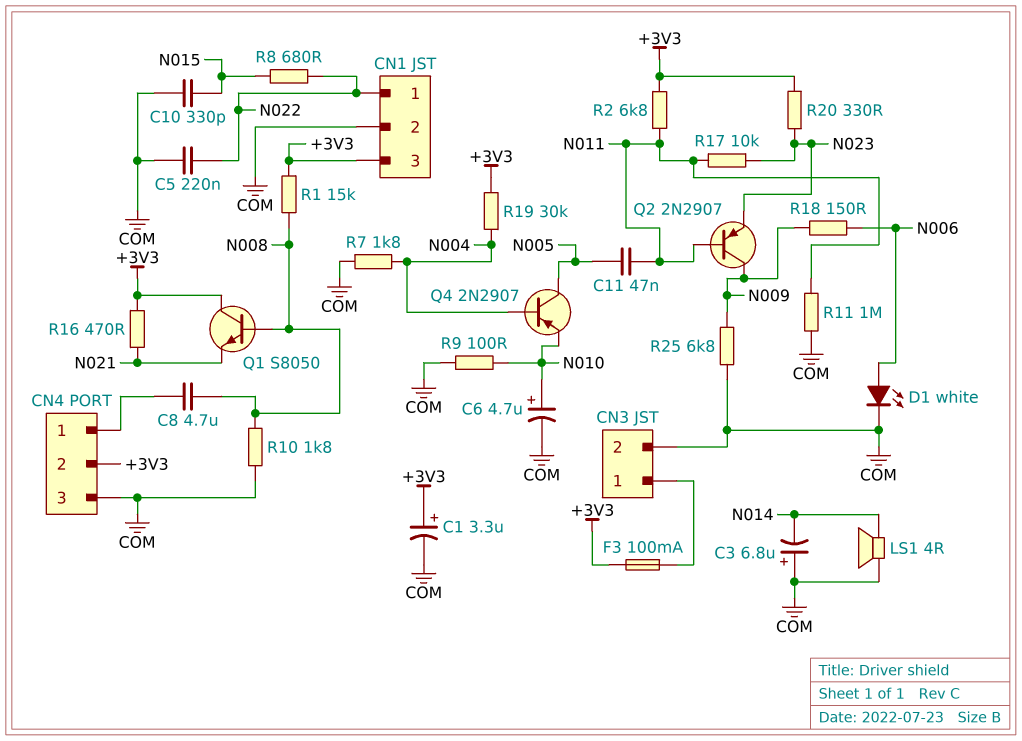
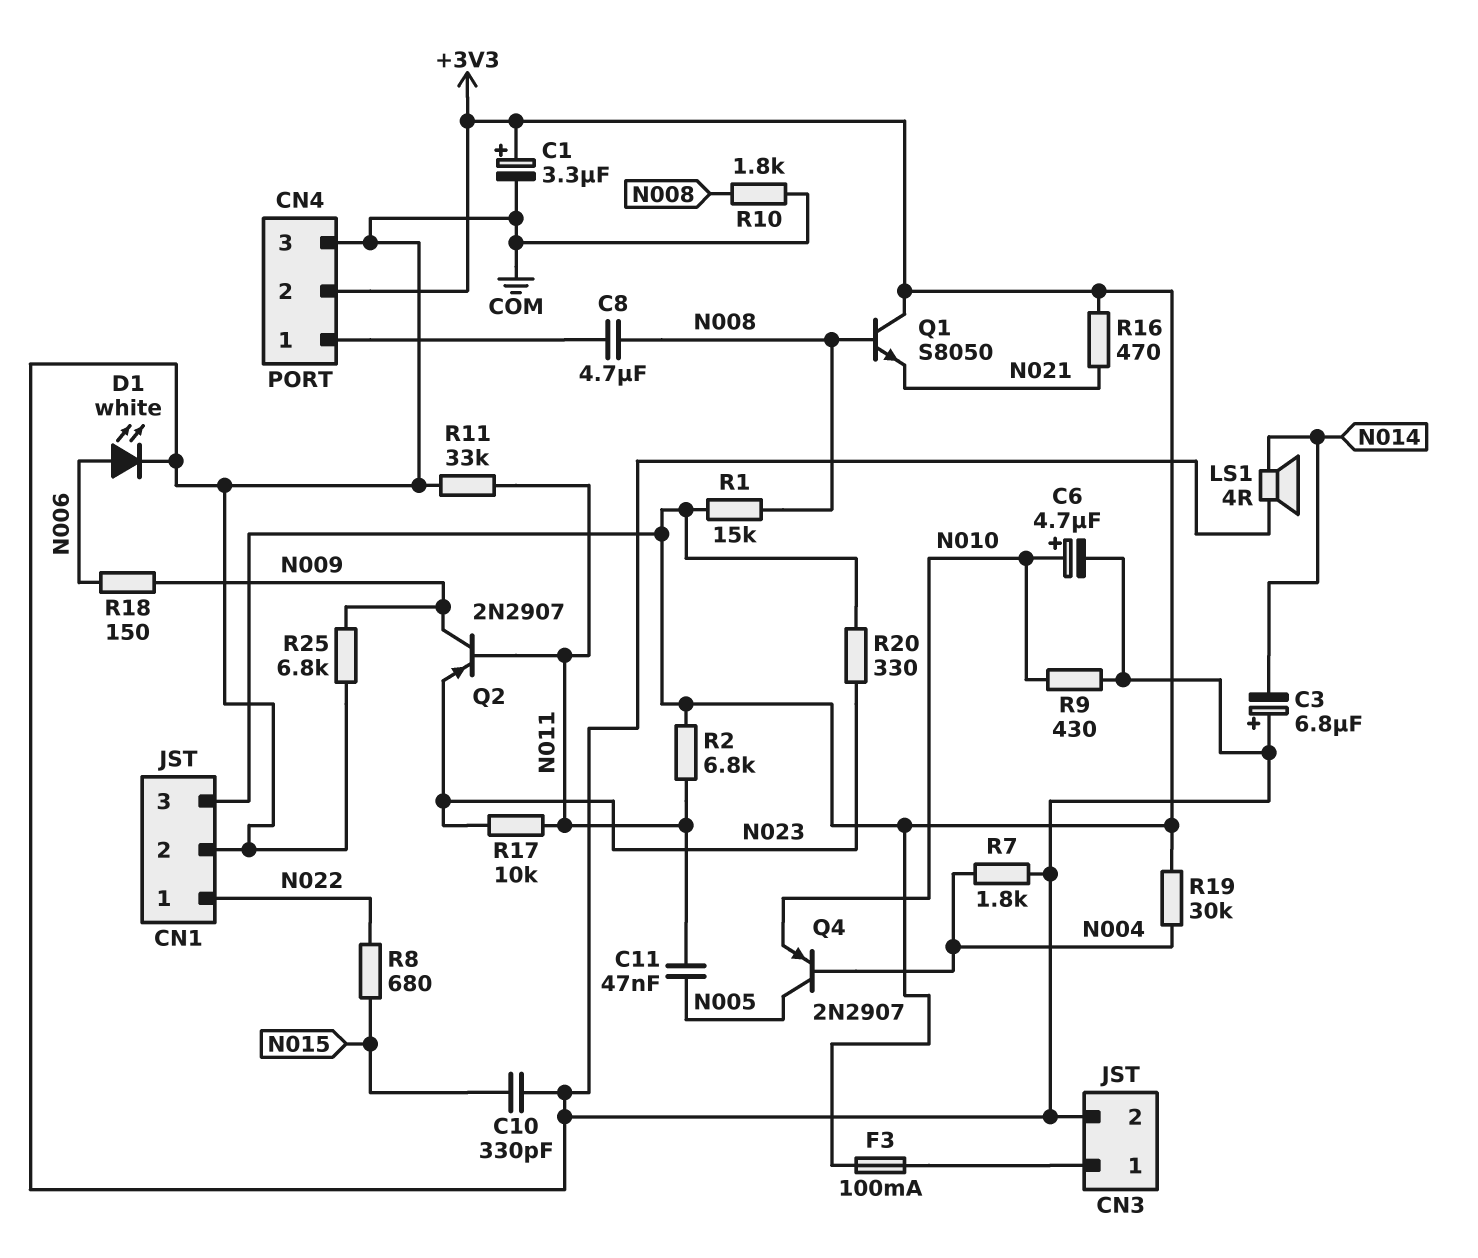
C5: 220nF (COM, N022) -> none
R9: 100 (COM, N010) -> 430 (COM, N010)
R11: 1M (COM, N011) -> 33k (COM, N011)

